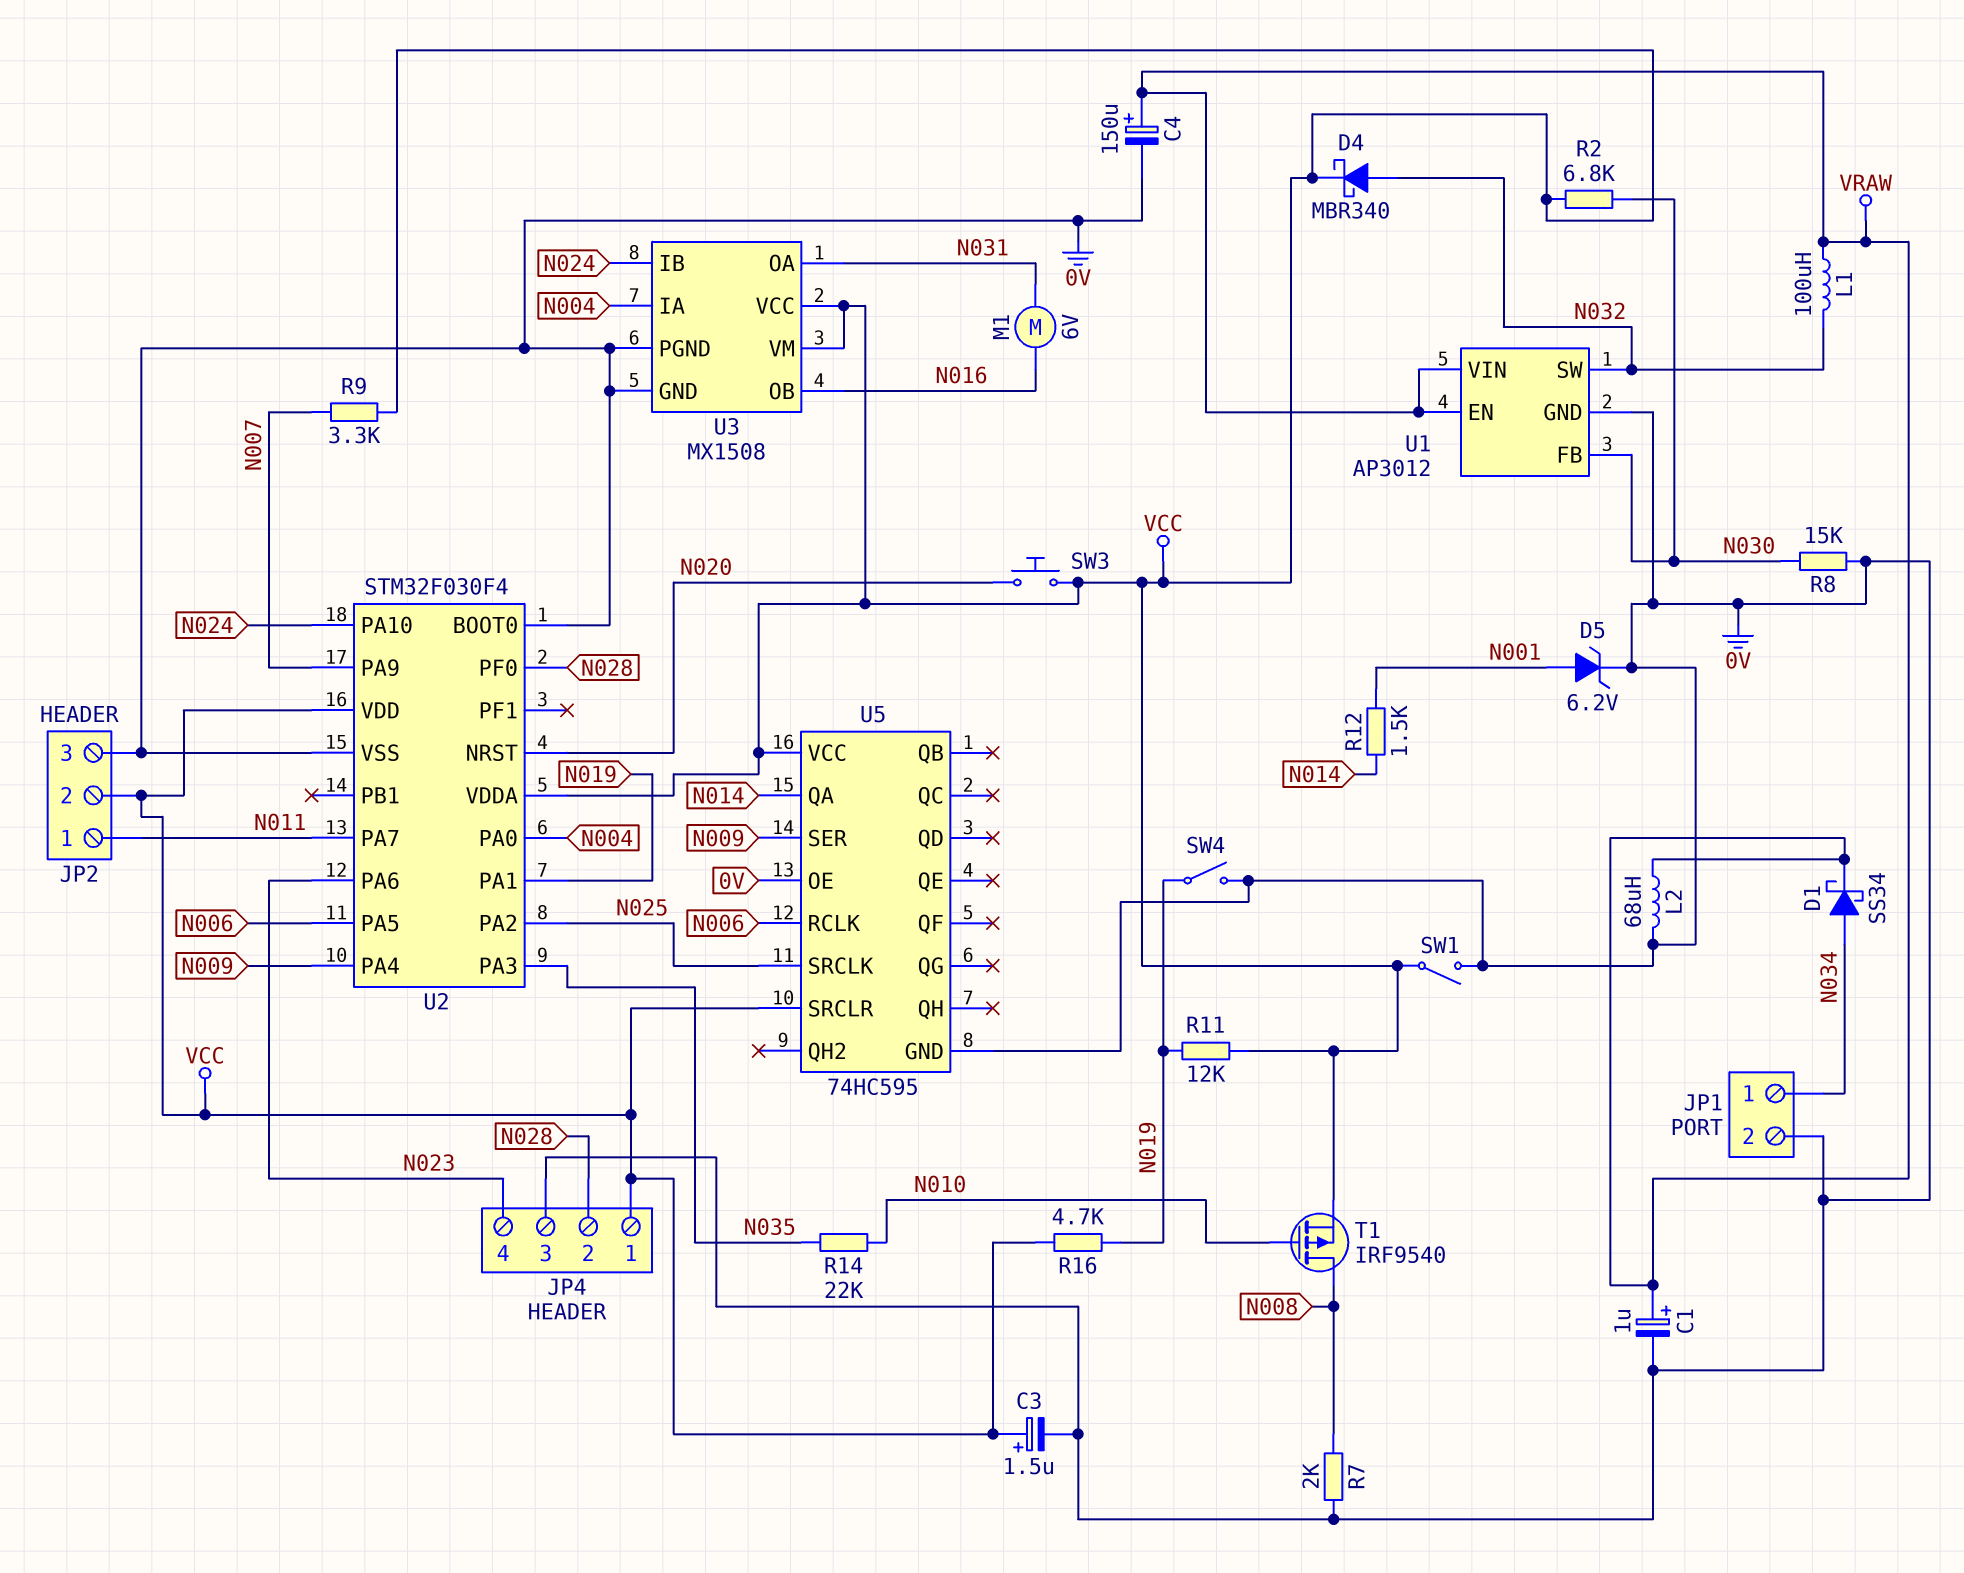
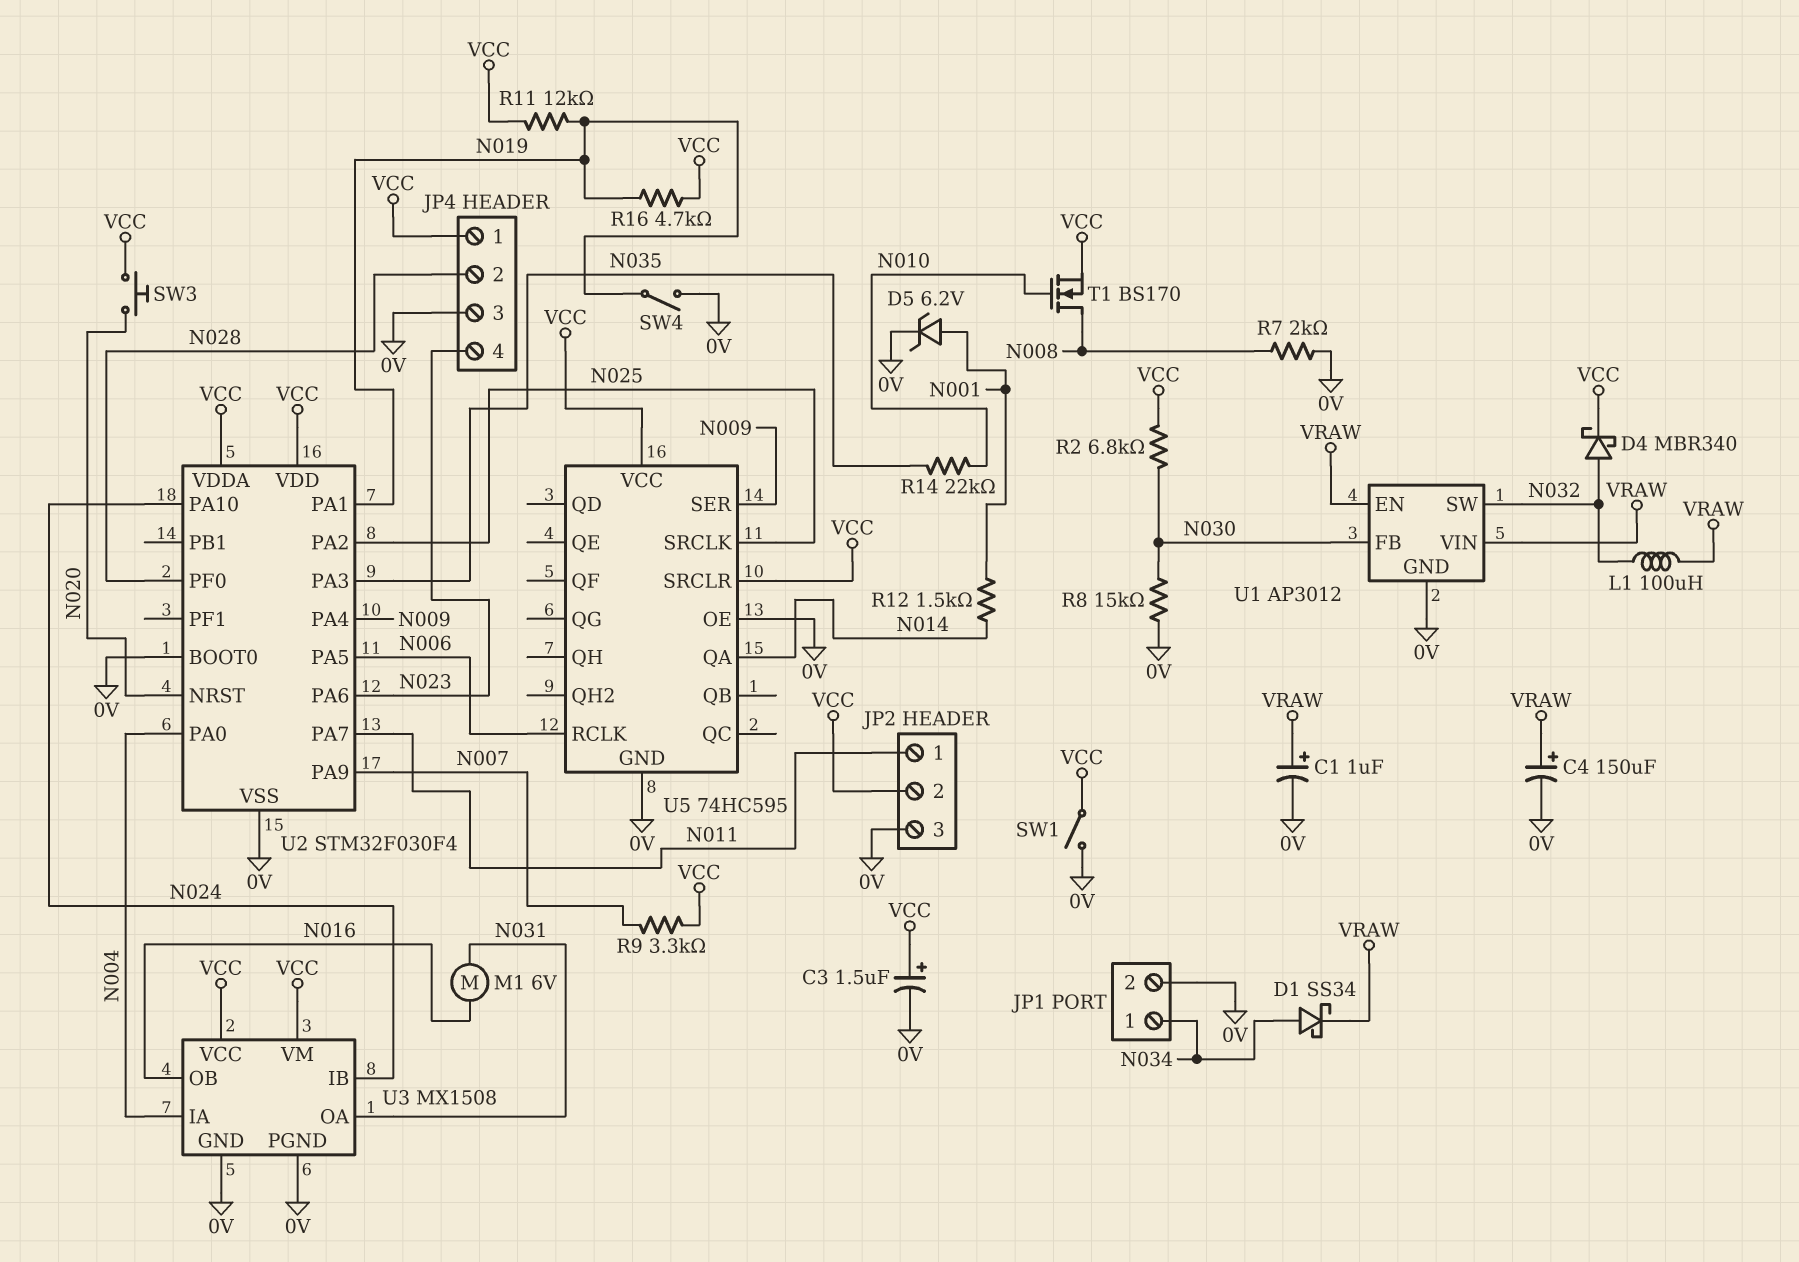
L2: 68uH (0V, VRAW) -> none
T1: PMOS IRF9540 (G N010, D N008, S VCC) -> NMOS BS170 (G N010, D N008, S VCC)

